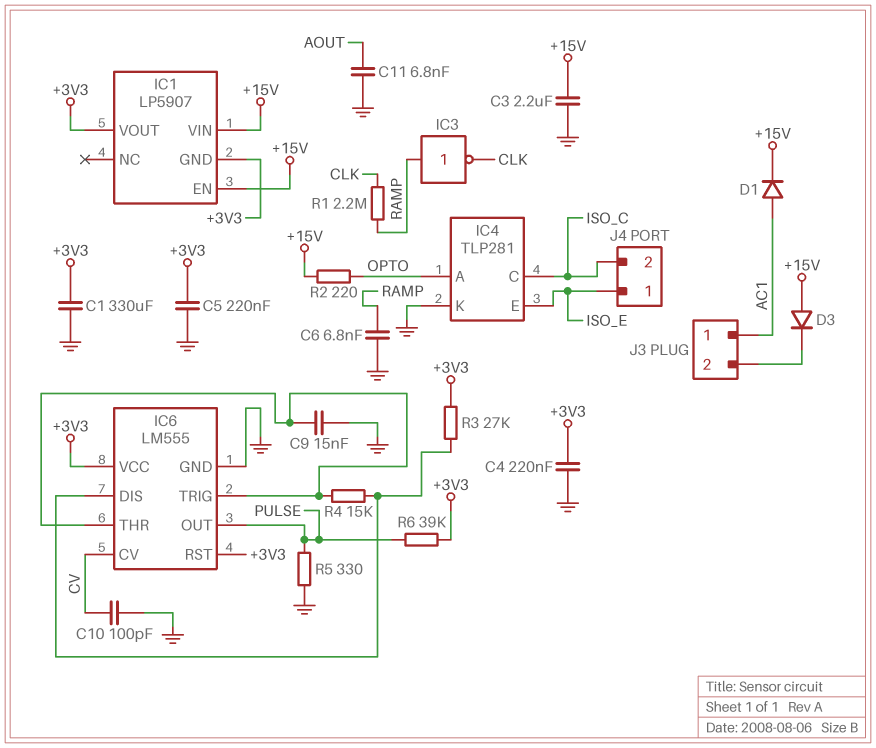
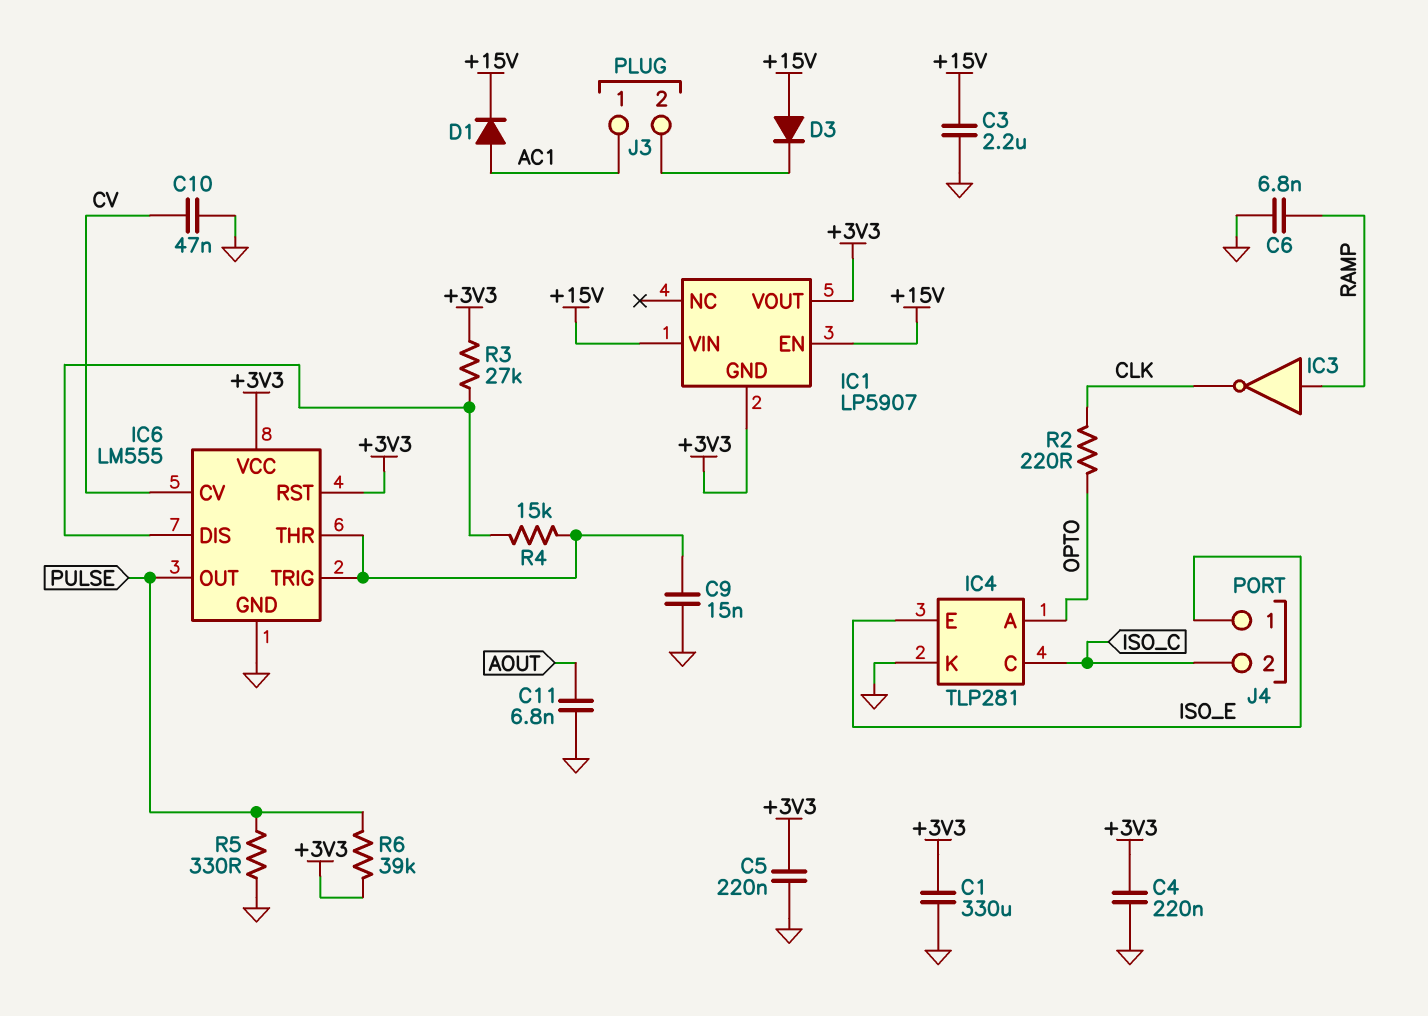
C10: 100pF (CV, GND) -> 47nF (CV, GND)
R1: 2.2M (CLK, RAMP) -> none
R2: 220 (+15V, OPTO) -> 220 (CLK, OPTO)

